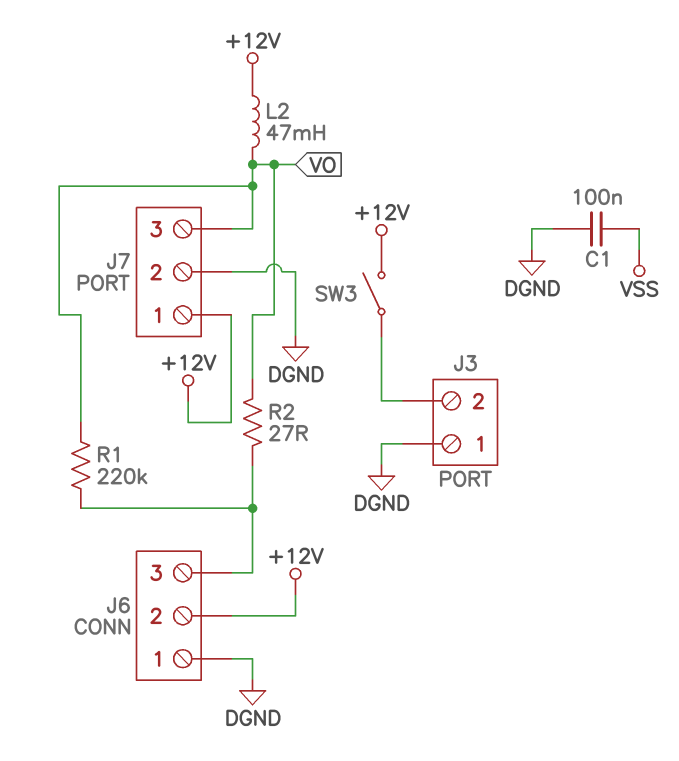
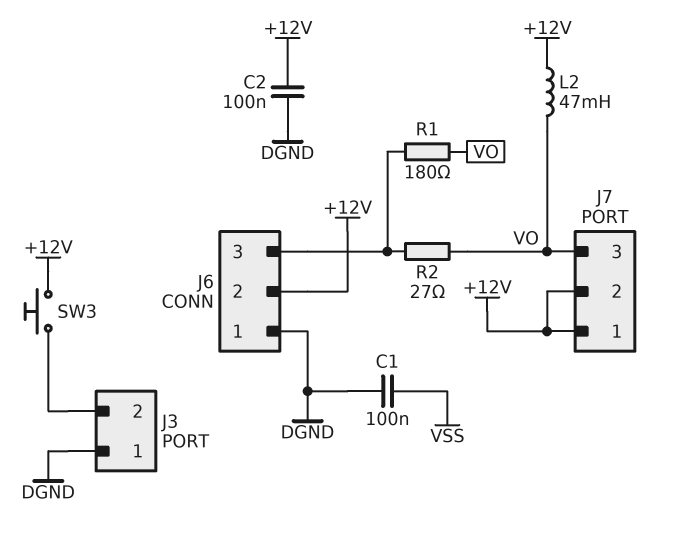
C2: none -> 100nF (+12V, DGND)
J7 pin 2: DGND -> +12V
R1: 220k (J6/3, VO) -> 180 (J6/3, VO)
SW3: switch (+12V, J3/2) -> button (+12V, J3/2)

